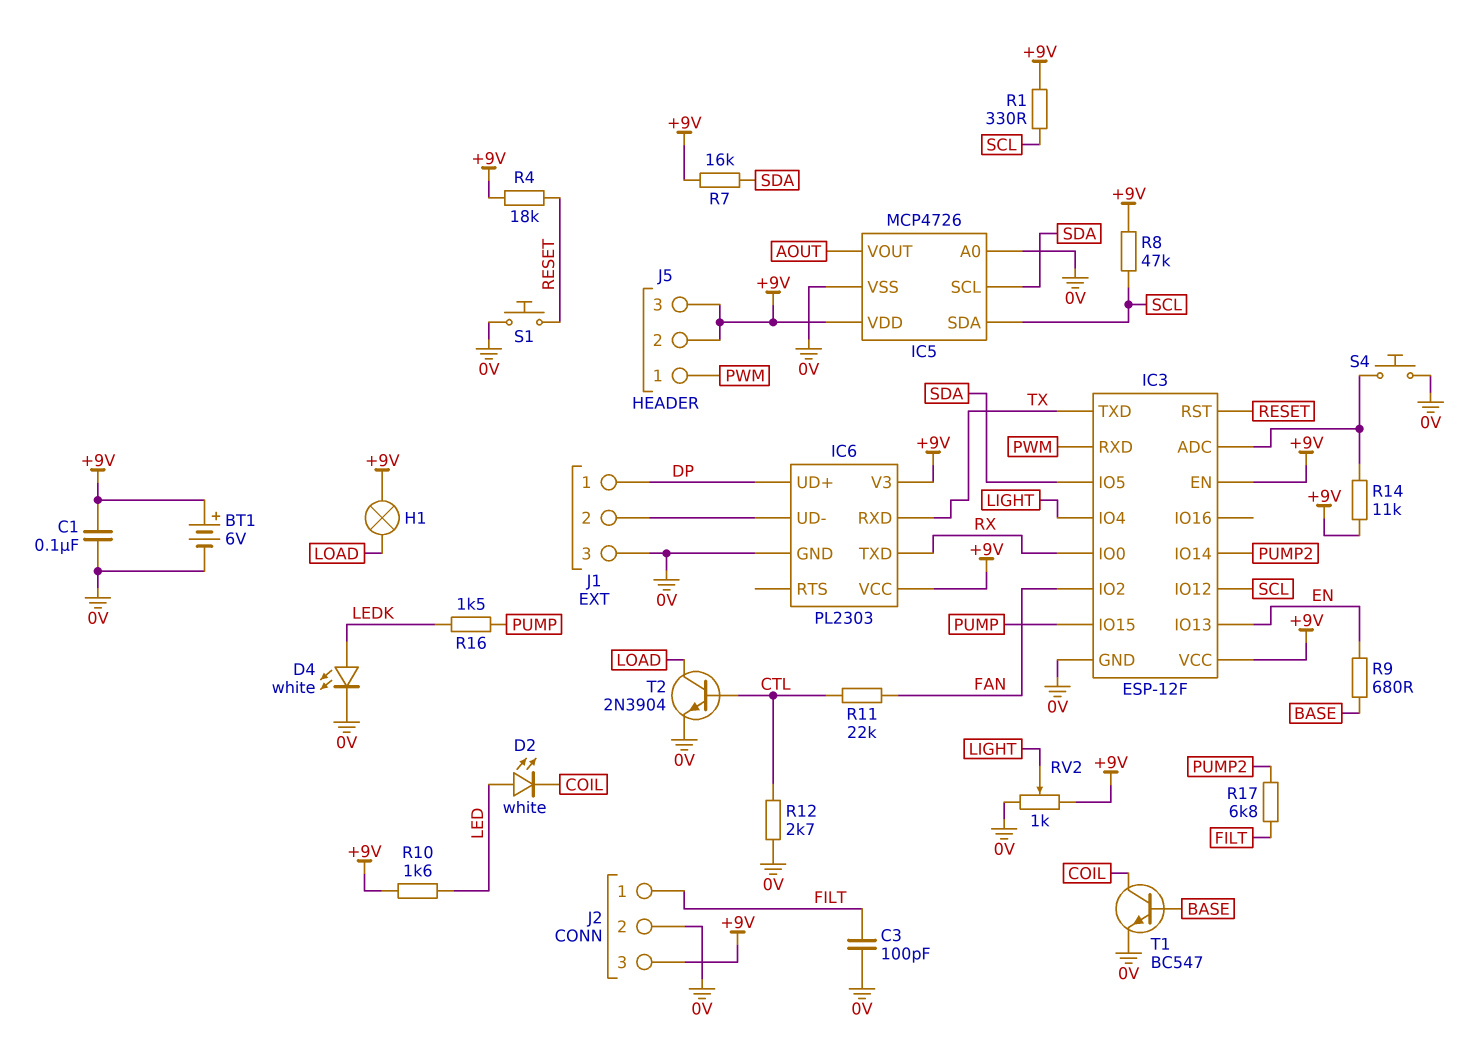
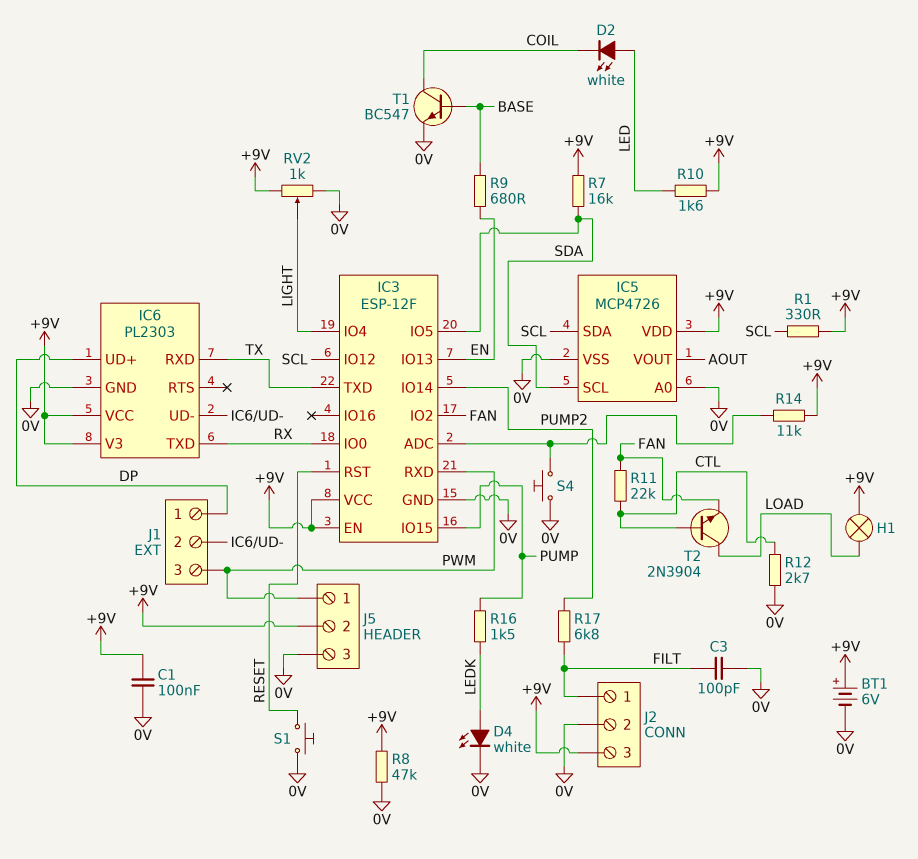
J1 pin 3: 0V -> PWM
J5 pin 3: +9V -> 0V
R4: 18k (+9V, RESET) -> none
R8: 47k (+9V, SCL) -> 47k (+9V, 0V)
T2: NPN 2N3904 (B CTL, C LOAD, E 0V) -> NPN 2N3904 (B CTL, C LOAD, E FAN)

